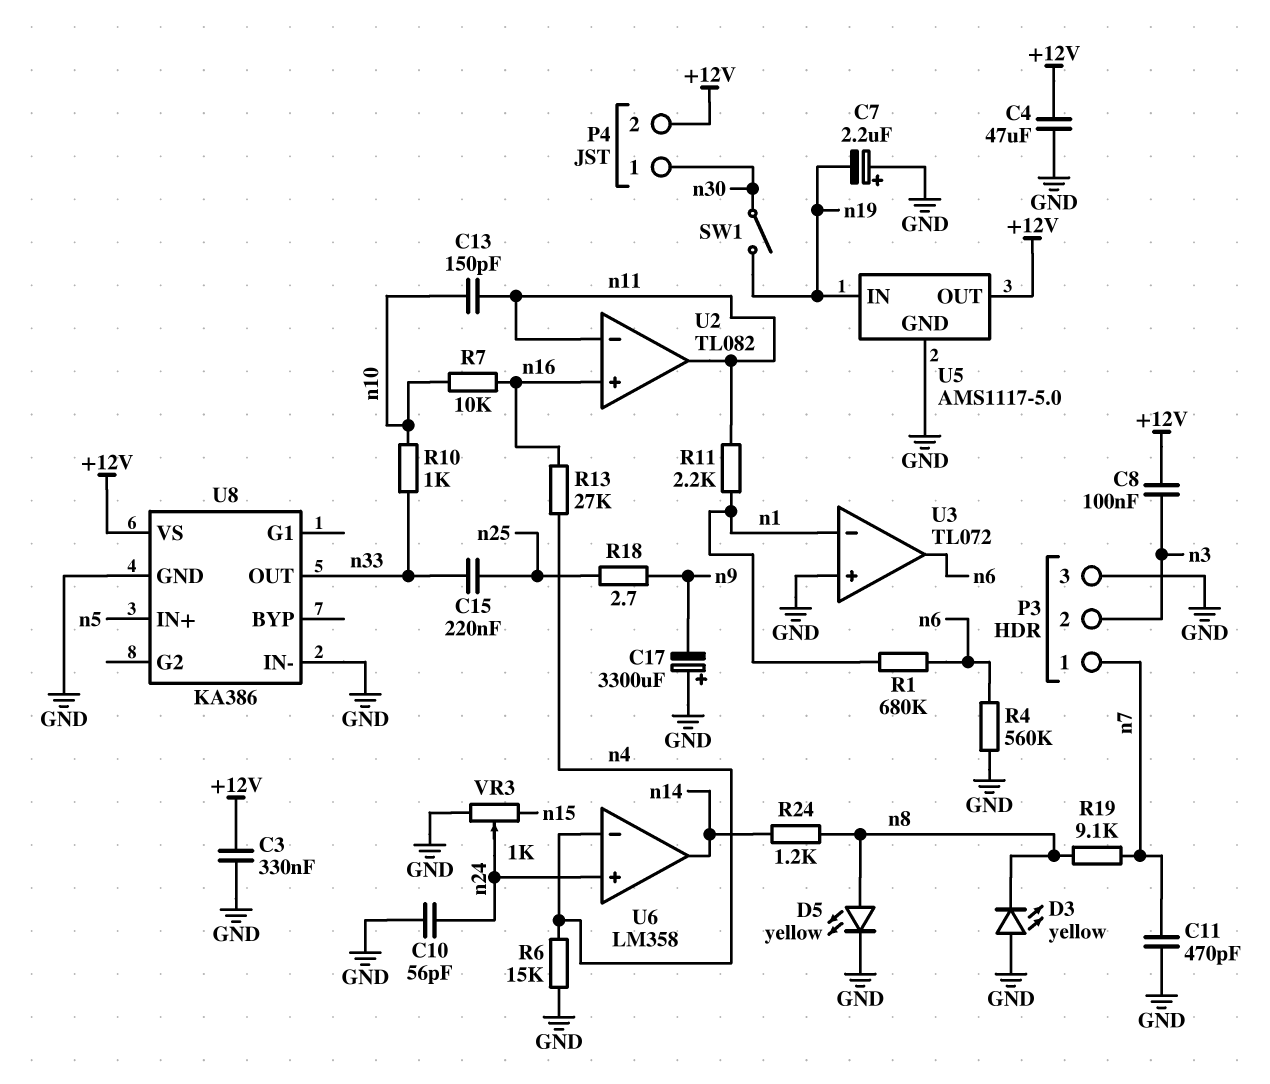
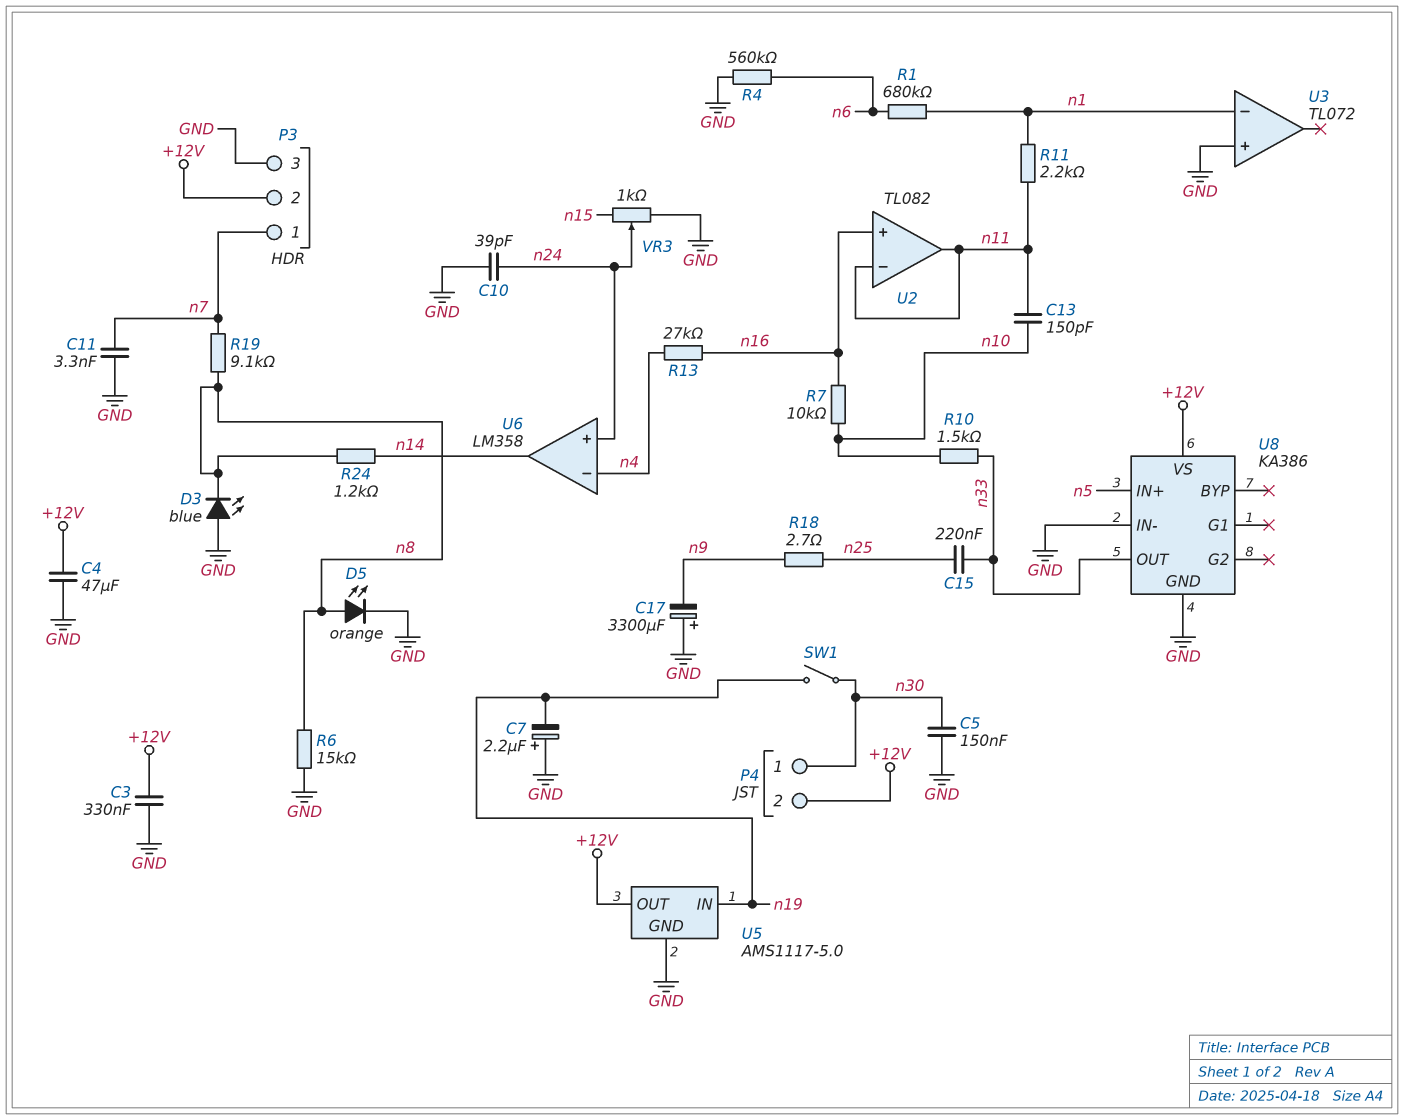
C5: none -> 150nF (GND, n30)
C8: 100nF (+12V, n3) -> none
C10: 56pF (GND, n24) -> 39pF (GND, n24)
C11: 470pF (GND, n7) -> 3.3nF (GND, n7)
D3: LED yellow (A GND, K n8) -> LED blue (A GND, K n8)
D5: LED yellow (A n8, K GND) -> LED orange (A n8, K GND)
P3 pin 2: n3 -> +12V
R6: 15k (GND, n4) -> 15k (GND, n8)
R10: 1k (n10, n33) -> 1.5k (n10, n33)
U3 pin out: n6 -> none

